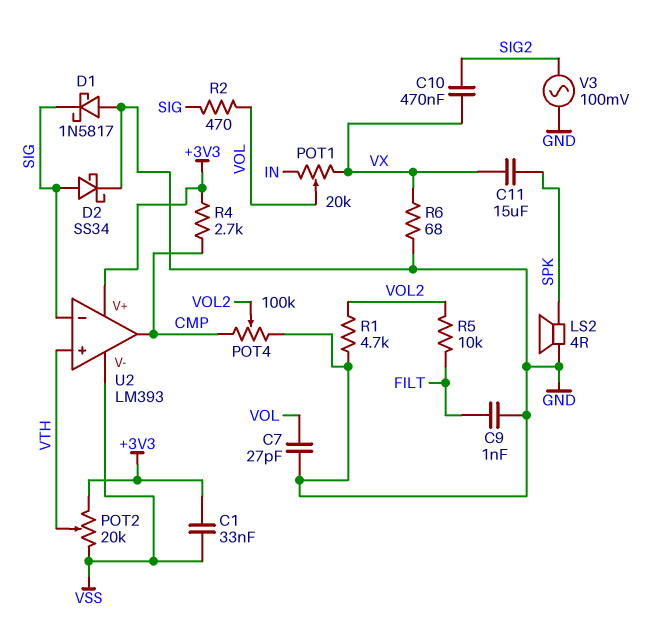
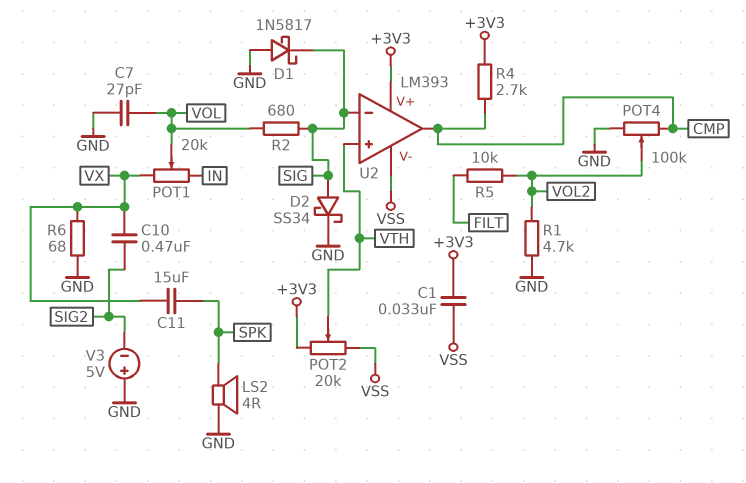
C9: 1nF (FILT, GND) -> none
R2: 470 (SIG, VOL) -> 680 (SIG, VOL)
V3: AC 100mV (GND, SIG2) -> 5V (plus GND, minus SIG2)

